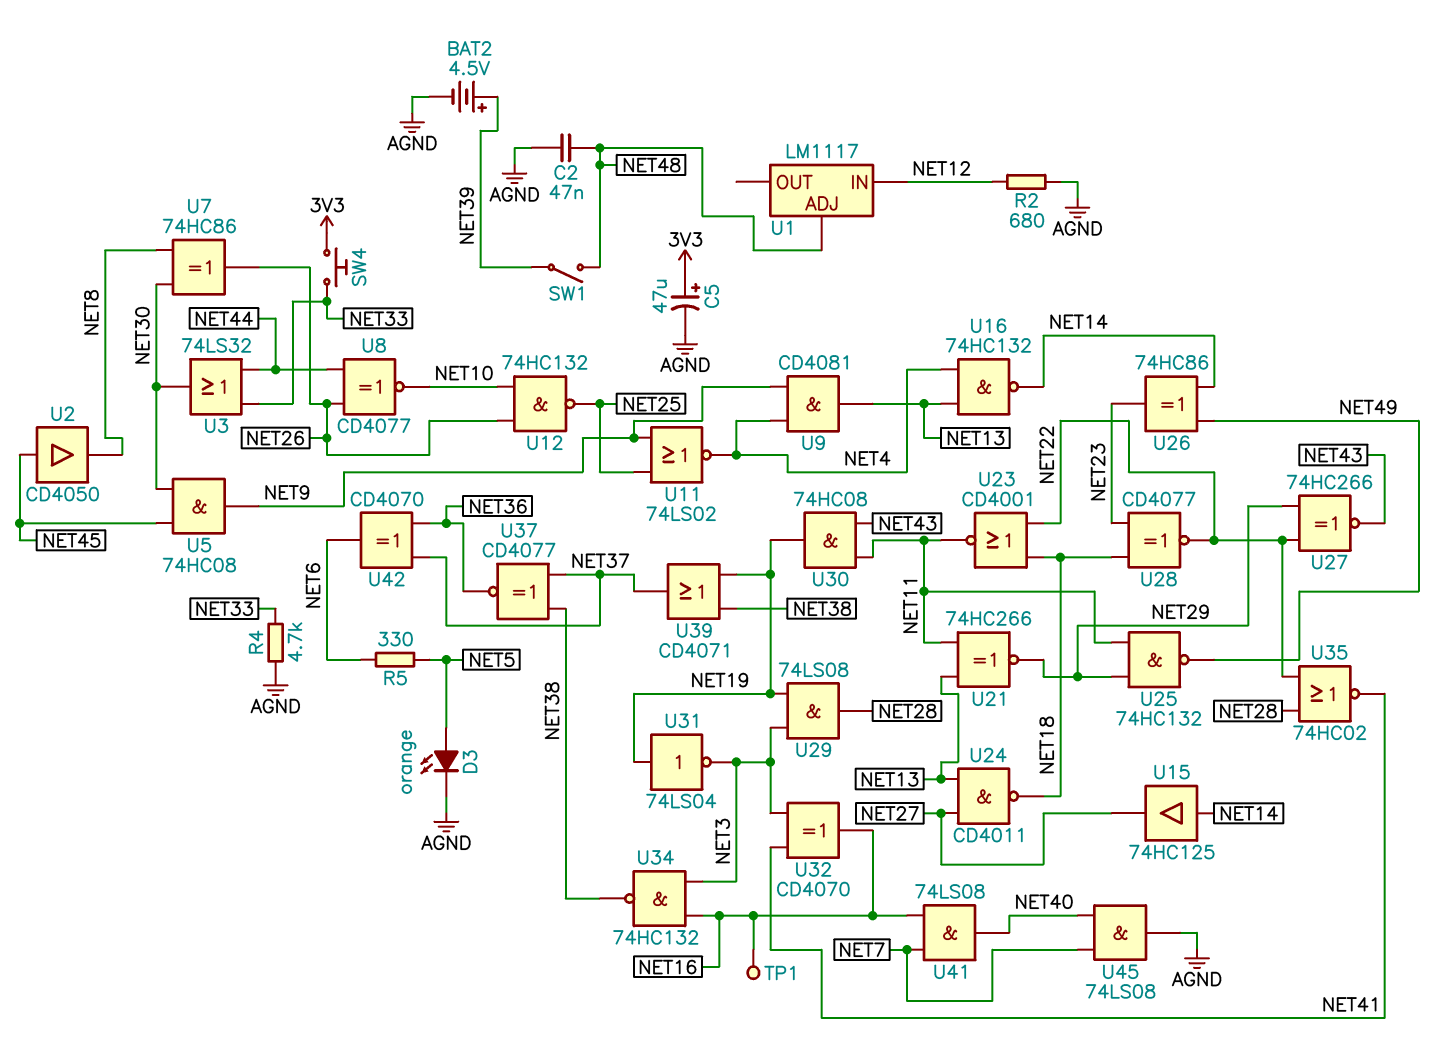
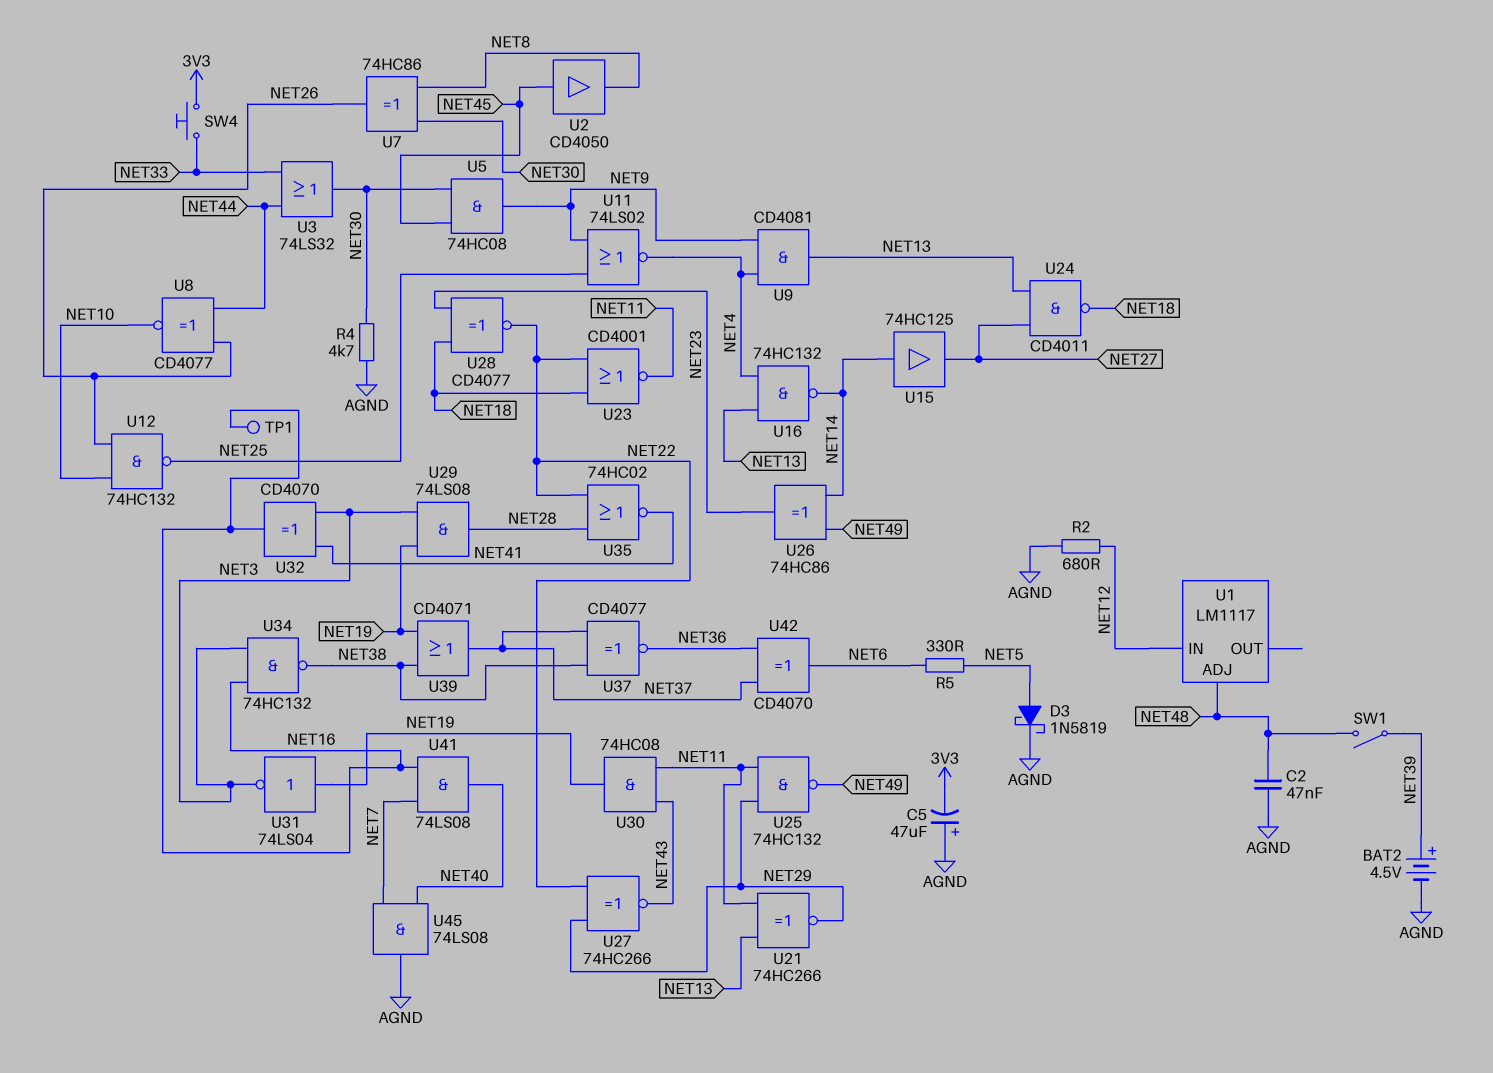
C5: 47uF (plus 3V3, minus AGND) -> 47uF (plus AGND, minus 3V3)
D3: LED orange (A NET5, K AGND) -> schottky 1N5819 (A NET5, K AGND)
R4: 4.7k (AGND, NET33) -> 4.7k (AGND, NET30)

